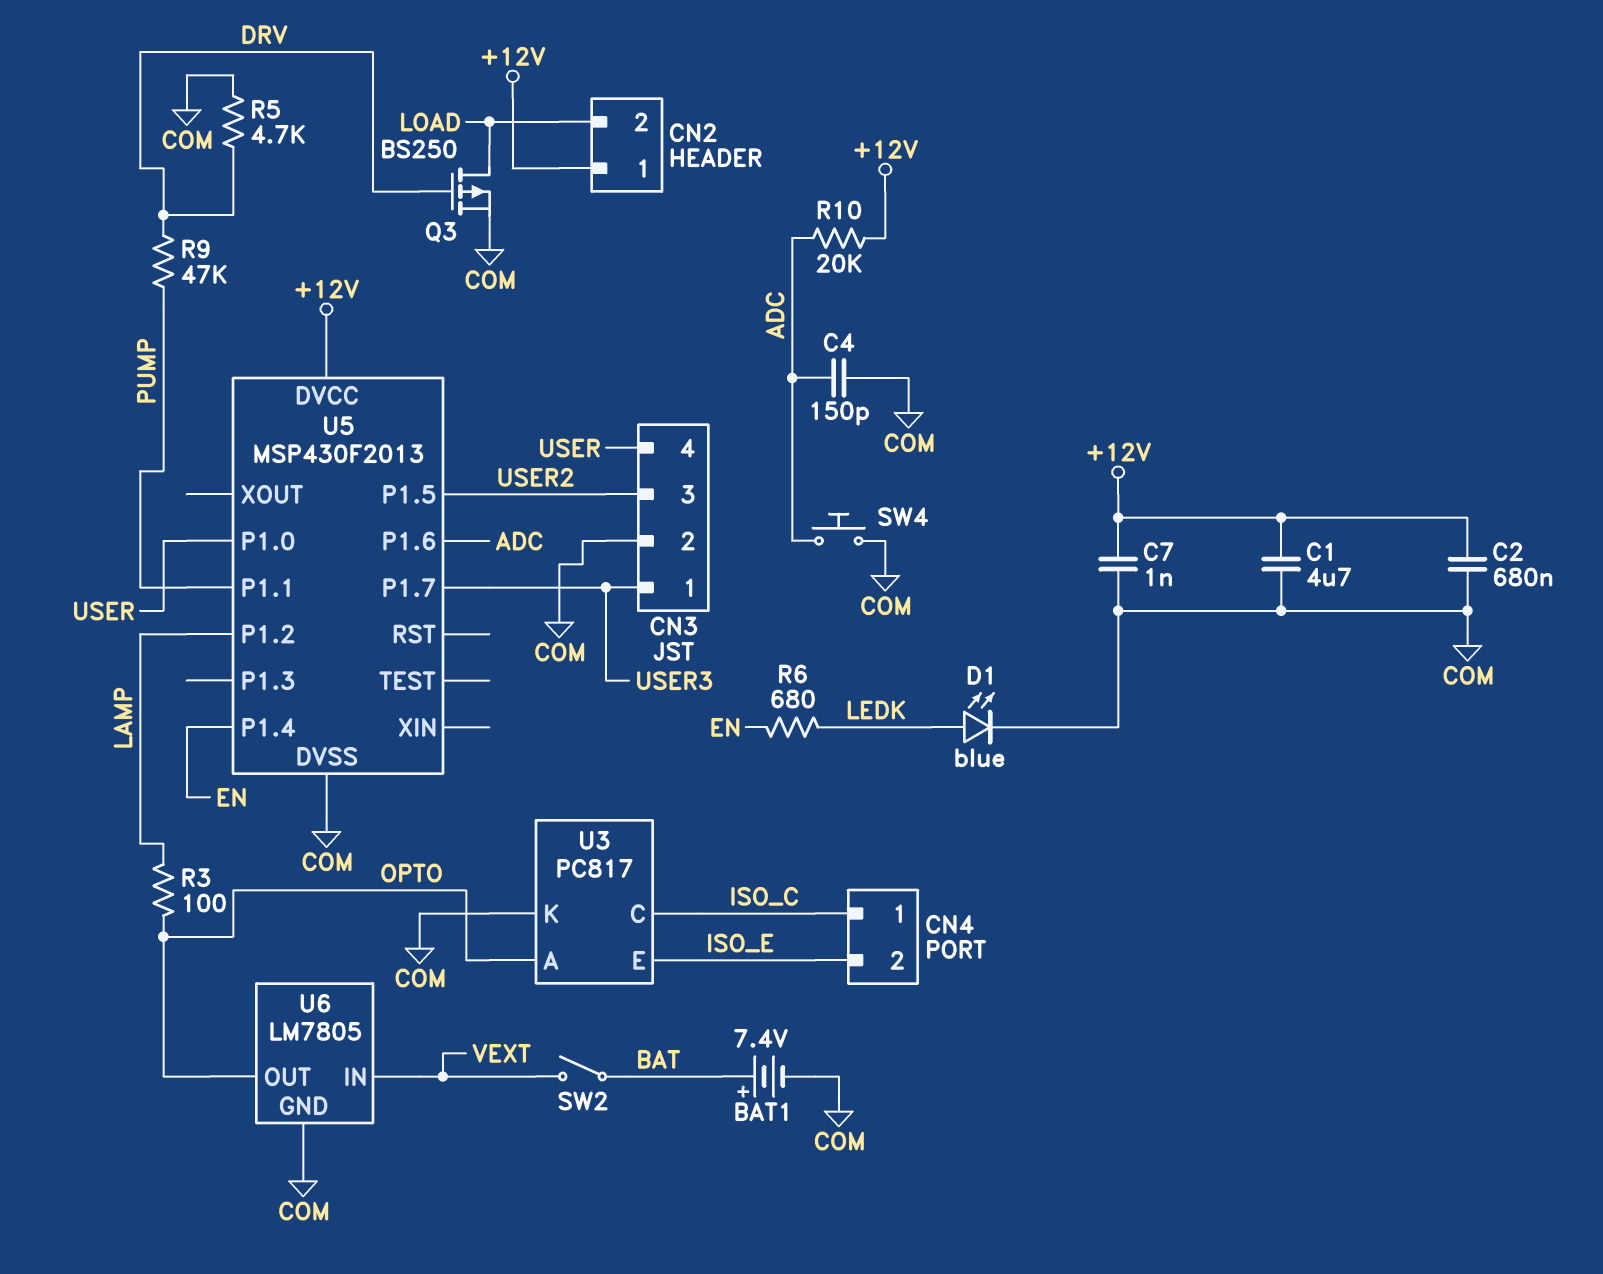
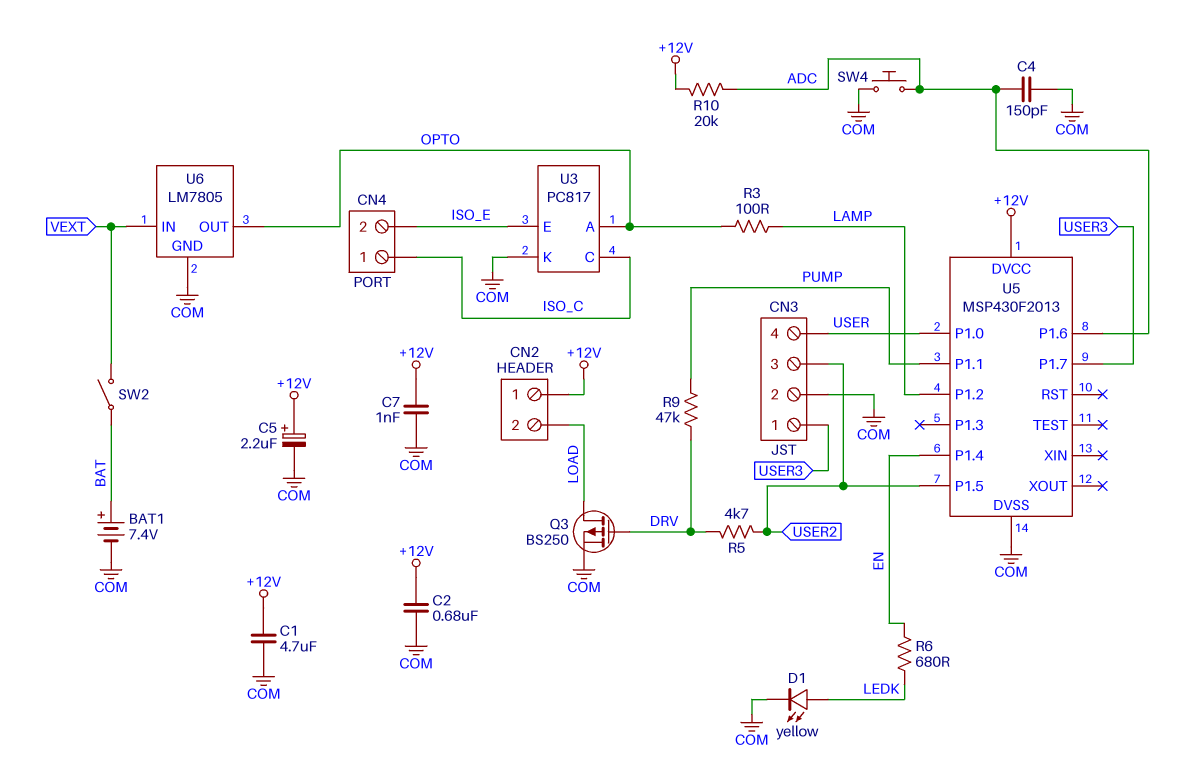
C5: none -> 2.2uF (plus +12V, minus COM)
D1: LED blue (A LEDK, K COM) -> LED yellow (A LEDK, K COM)
R5: 4.7k (COM, DRV) -> 4.7k (DRV, USER2)

